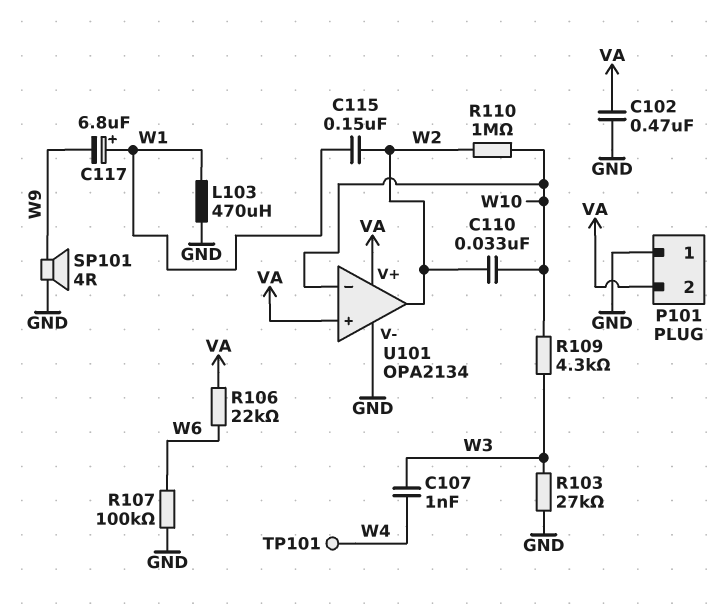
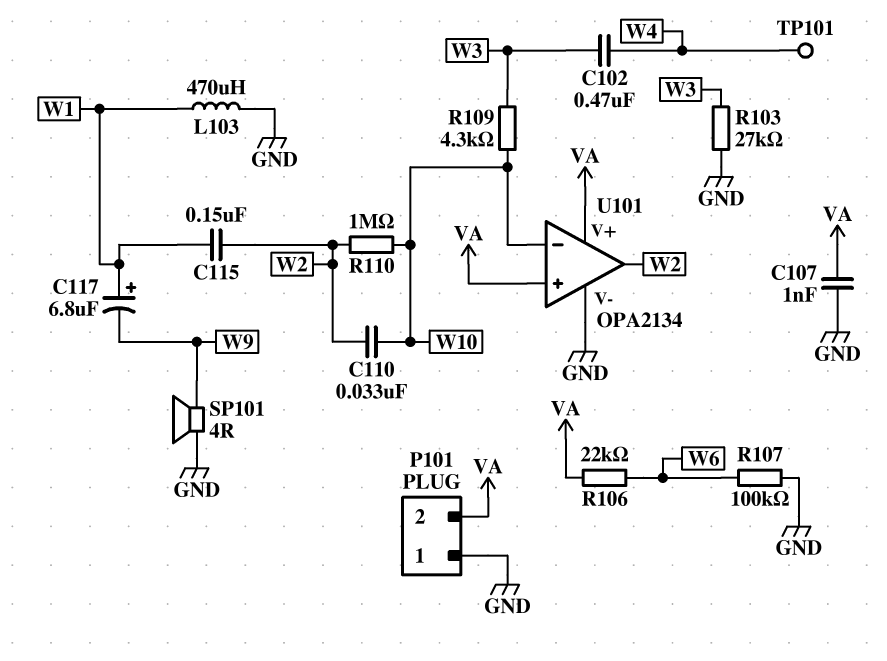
C102: 470nF (GND, VA) -> 470nF (W3, W4)
C107: 1nF (W3, W4) -> 1nF (GND, VA)

